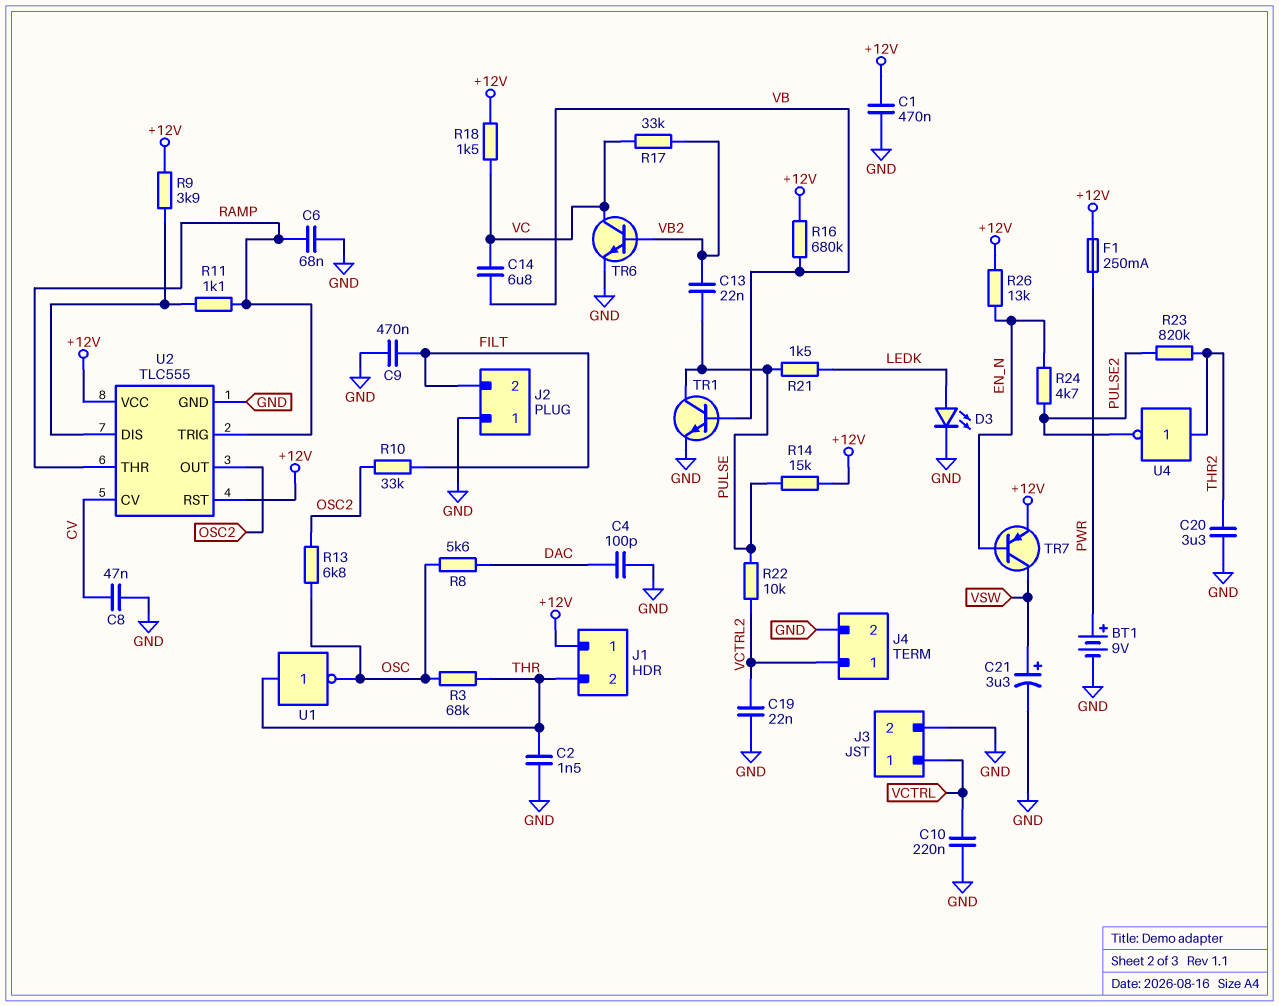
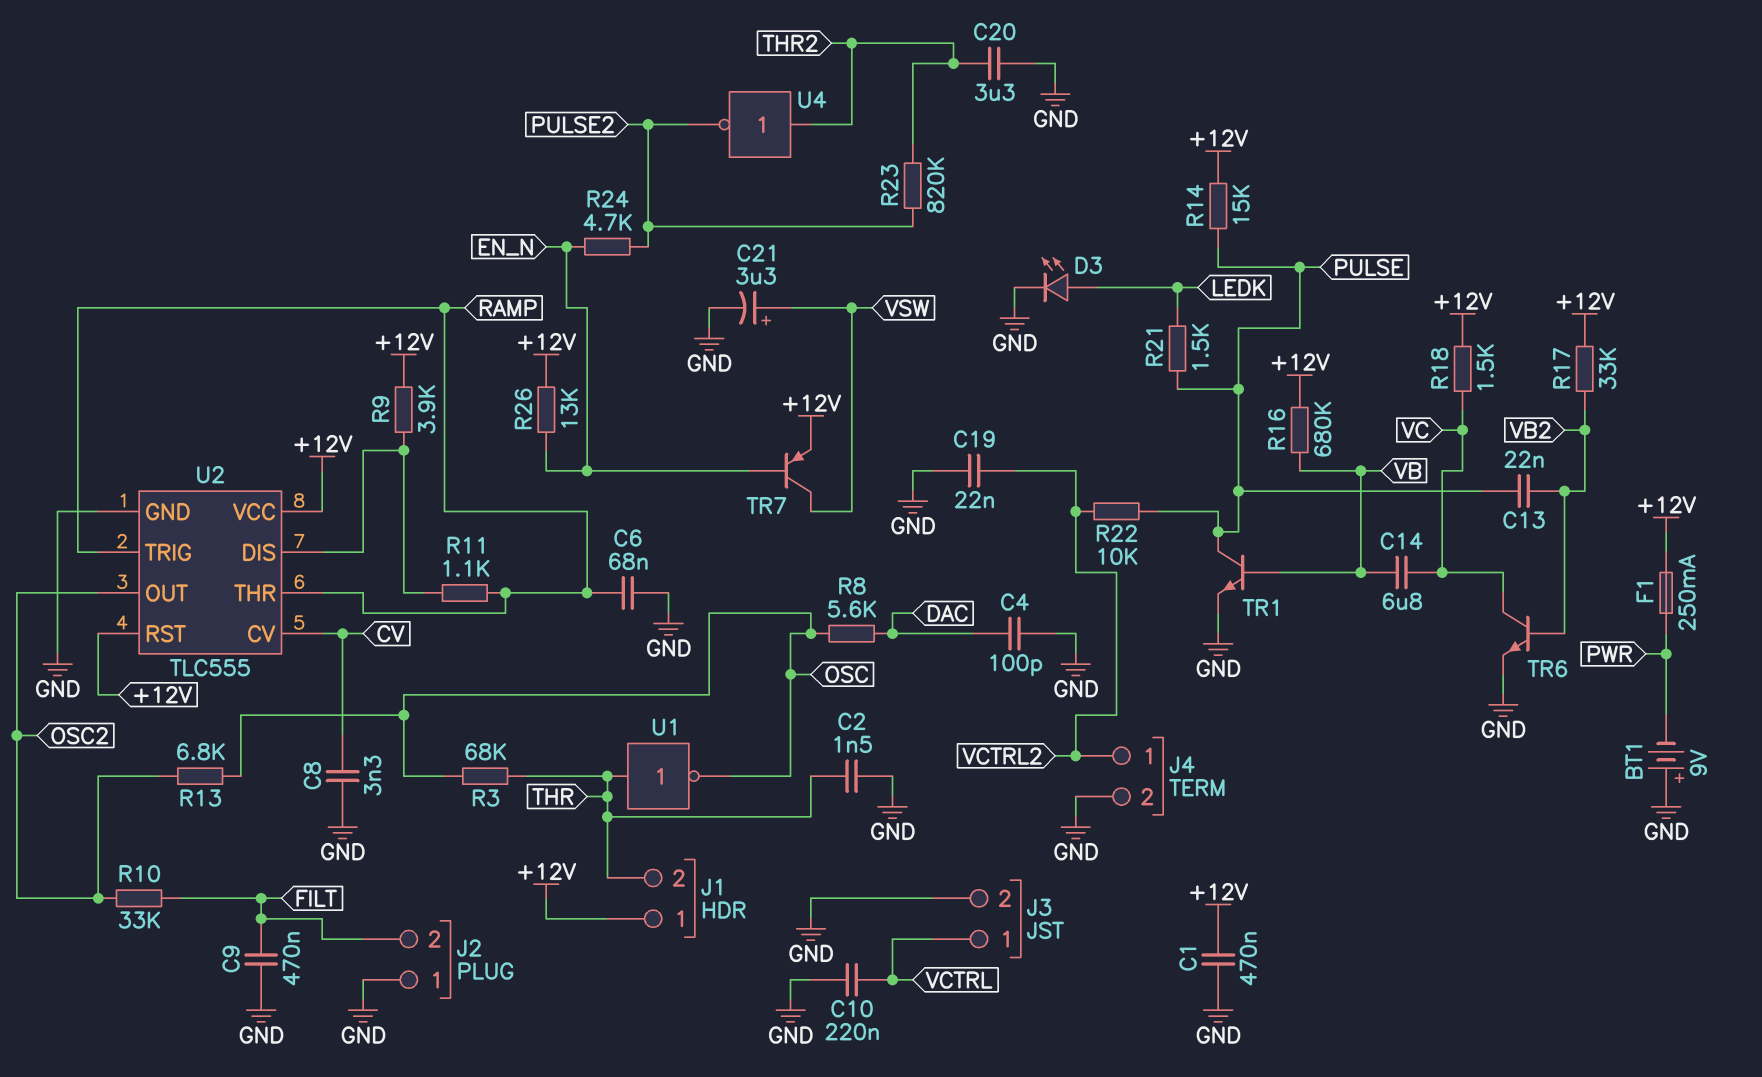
BT1: 9V (plus PWR, minus GND) -> 9V (plus GND, minus PWR)
C8: 47nF (CV, GND) -> 3.3nF (CV, GND)
R17: 33k (VB2, VC) -> 33k (+12V, VB2)

